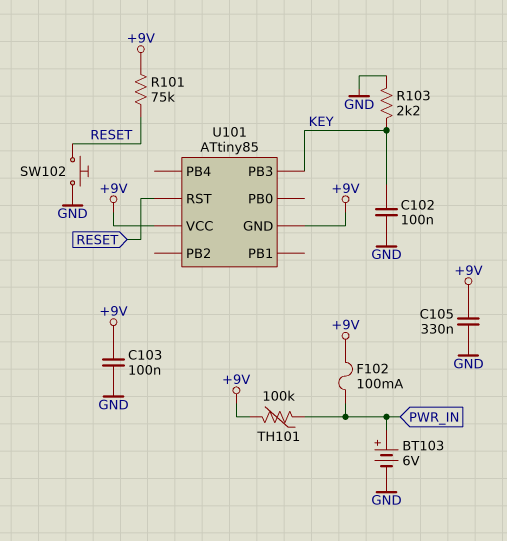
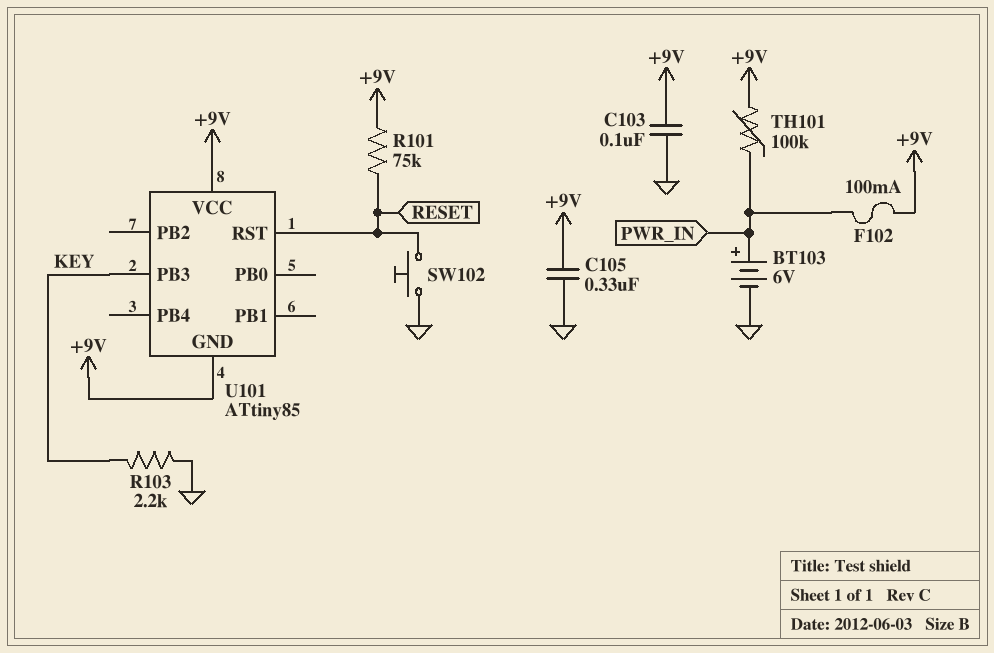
C102: 100nF (GND, KEY) -> none

